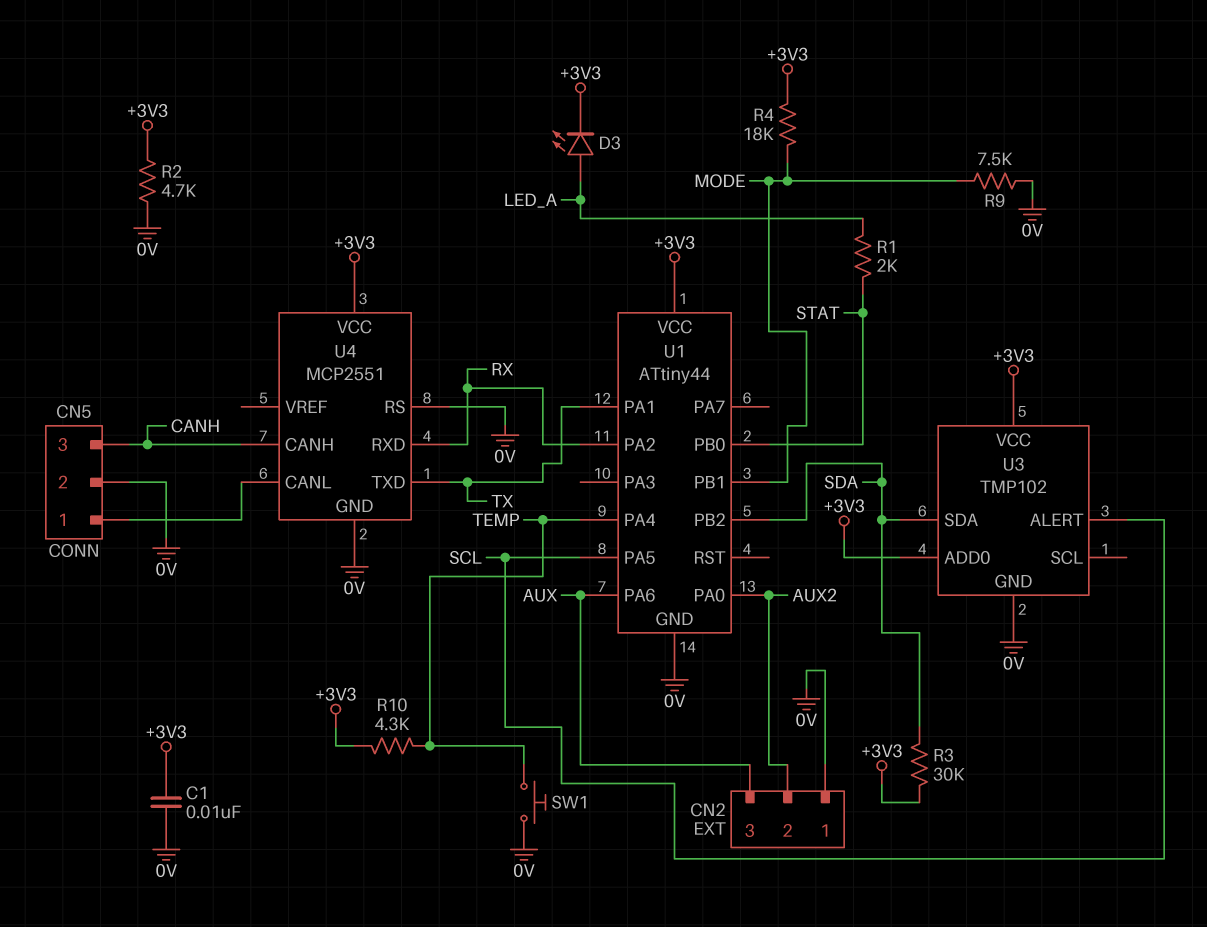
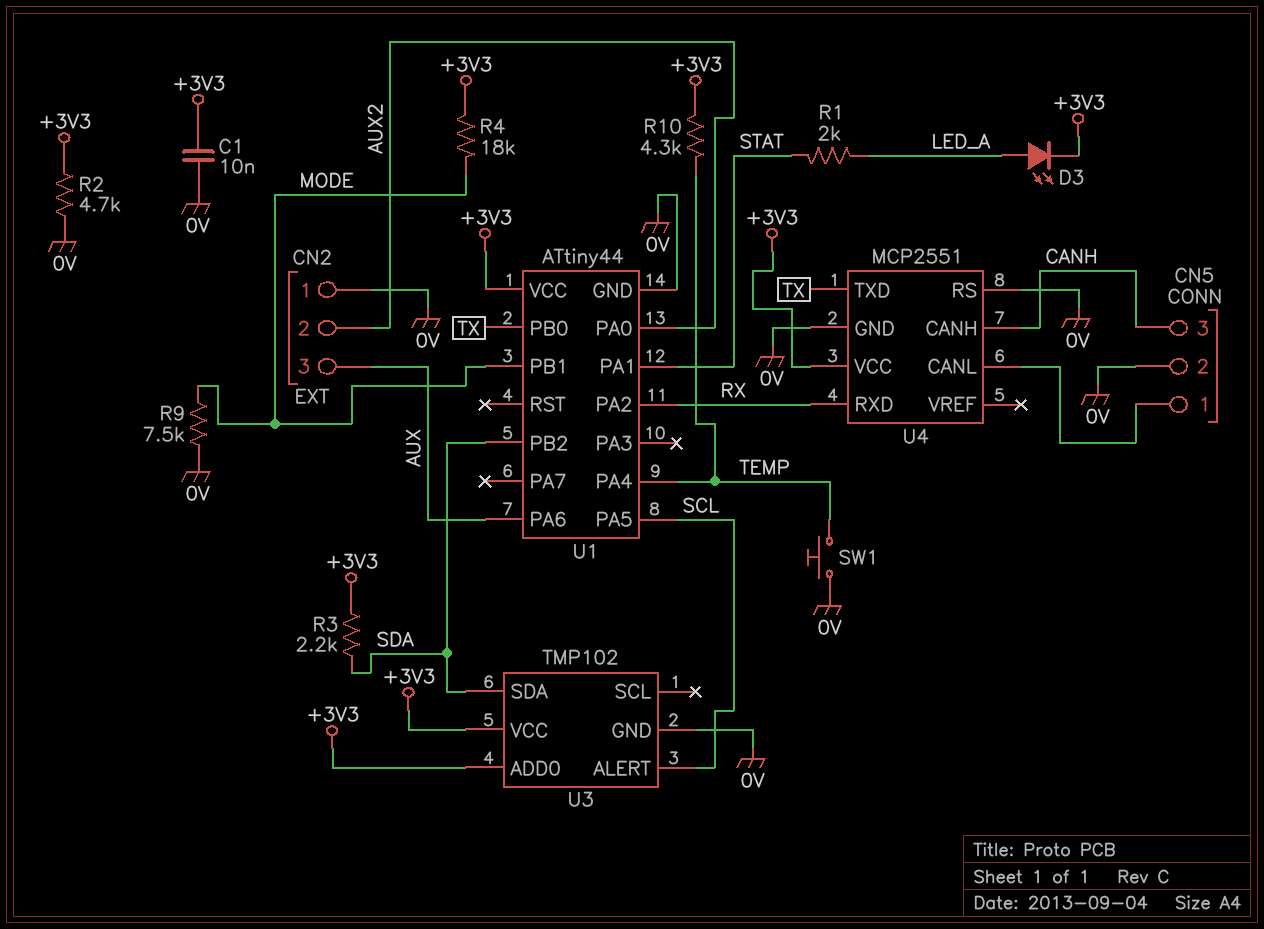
R3: 30k (+3V3, SDA) -> 2.2k (+3V3, SDA)
U1 pin PA1: TX -> STAT
U1 pin PB0: STAT -> TX

